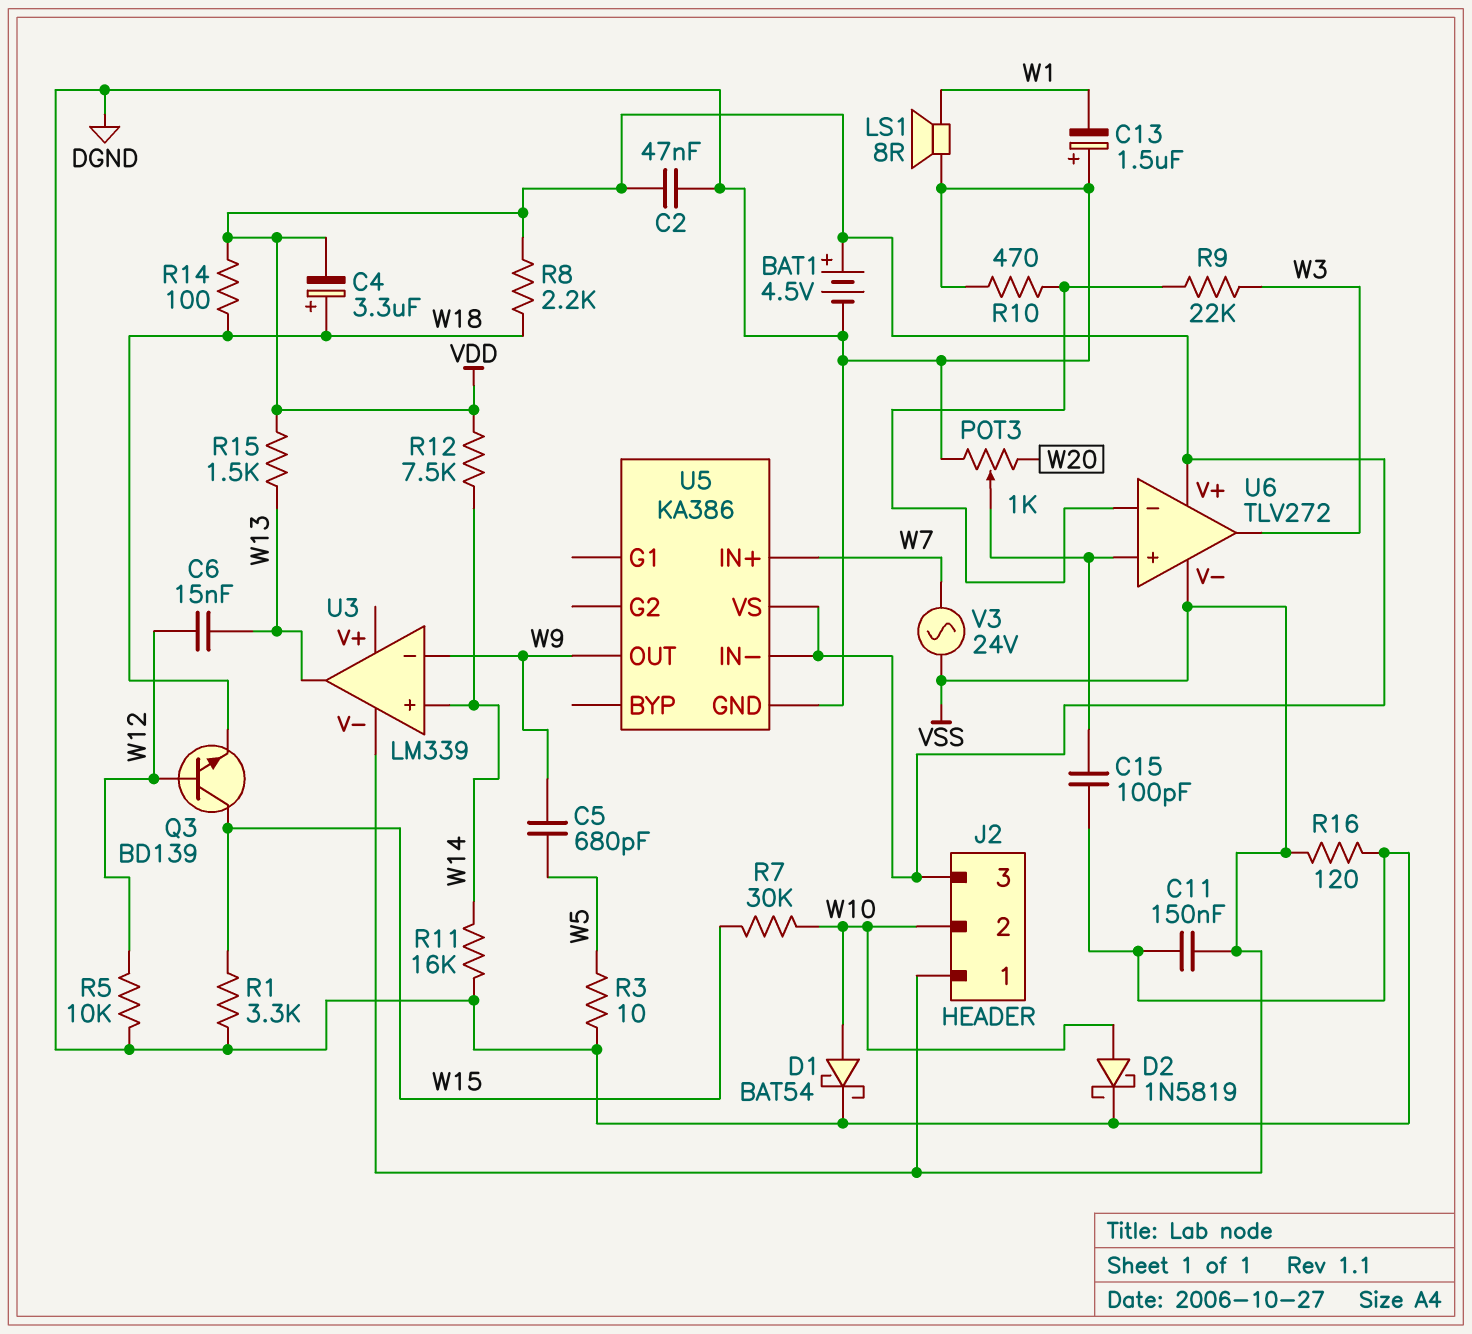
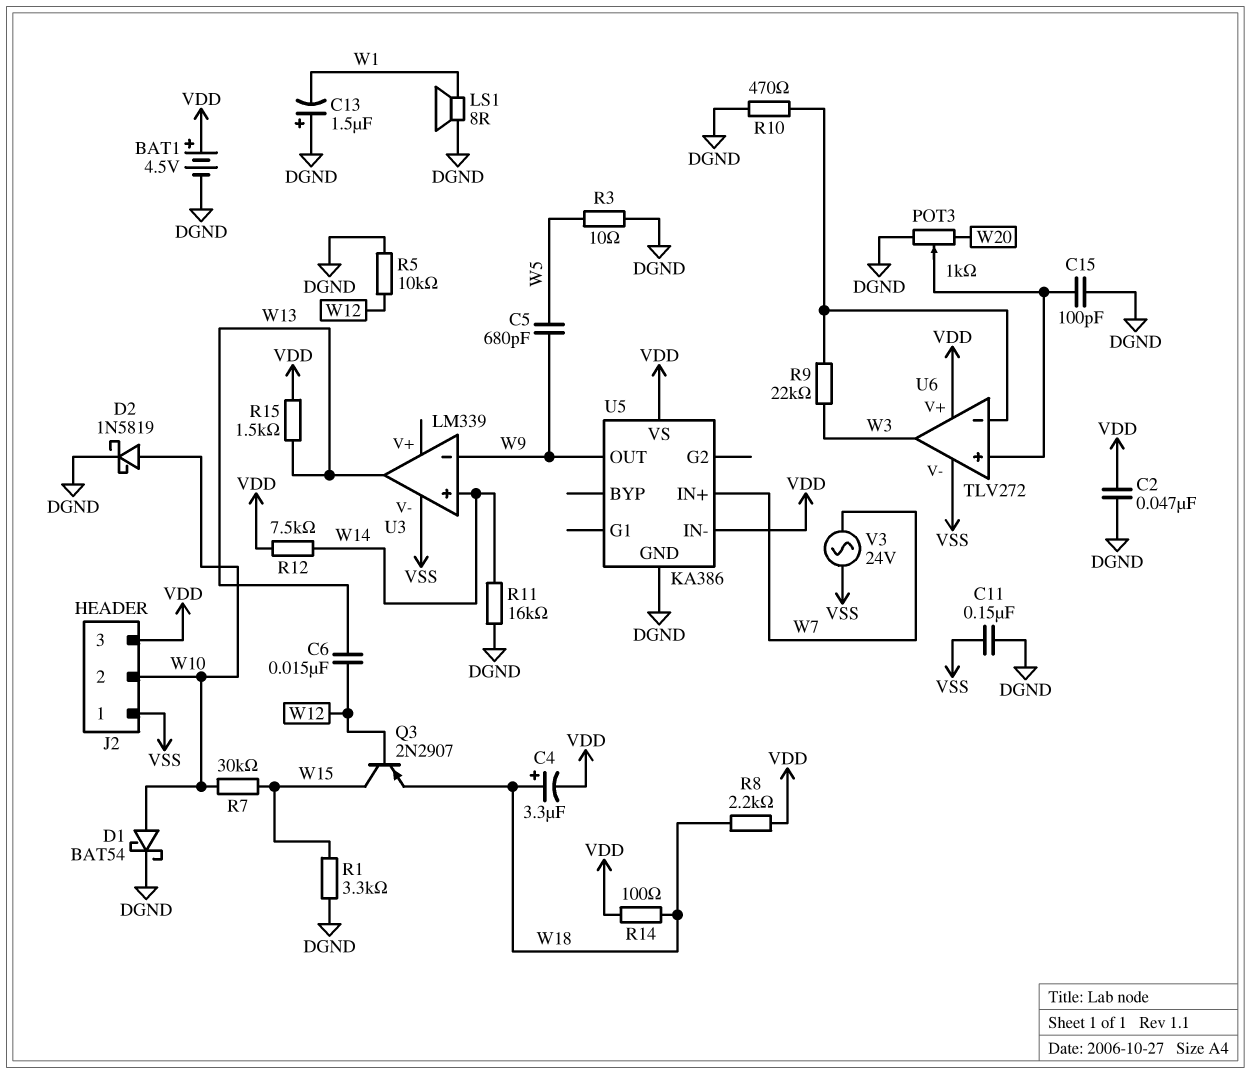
Q3: NPN BD139 (B W12, C W15, E W18) -> PNP 2N2907 (B W12, C W15, E W18)
R16: 120 (DGND, VSS) -> none

